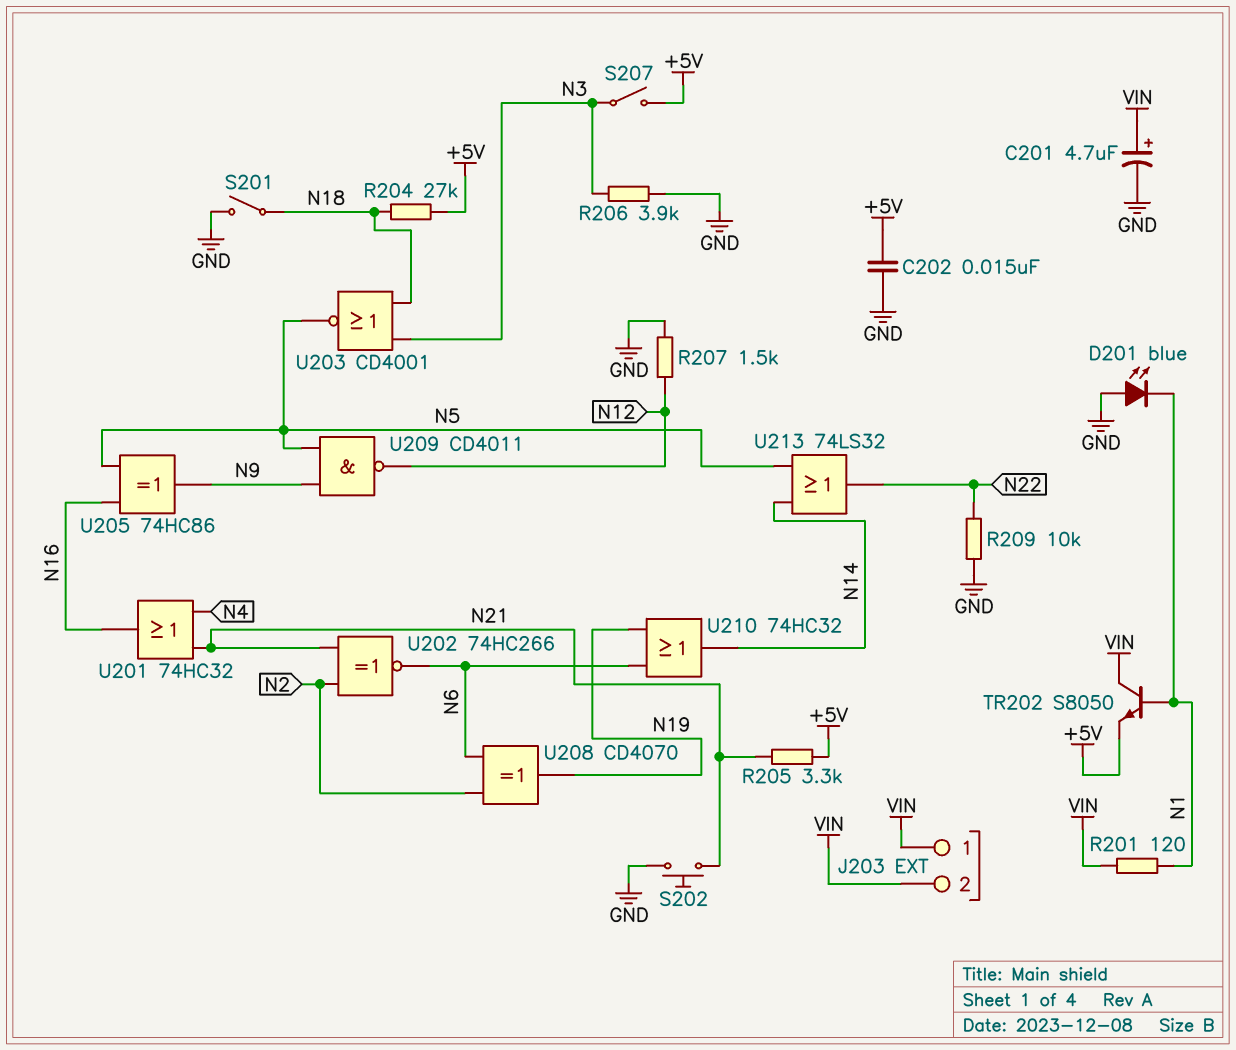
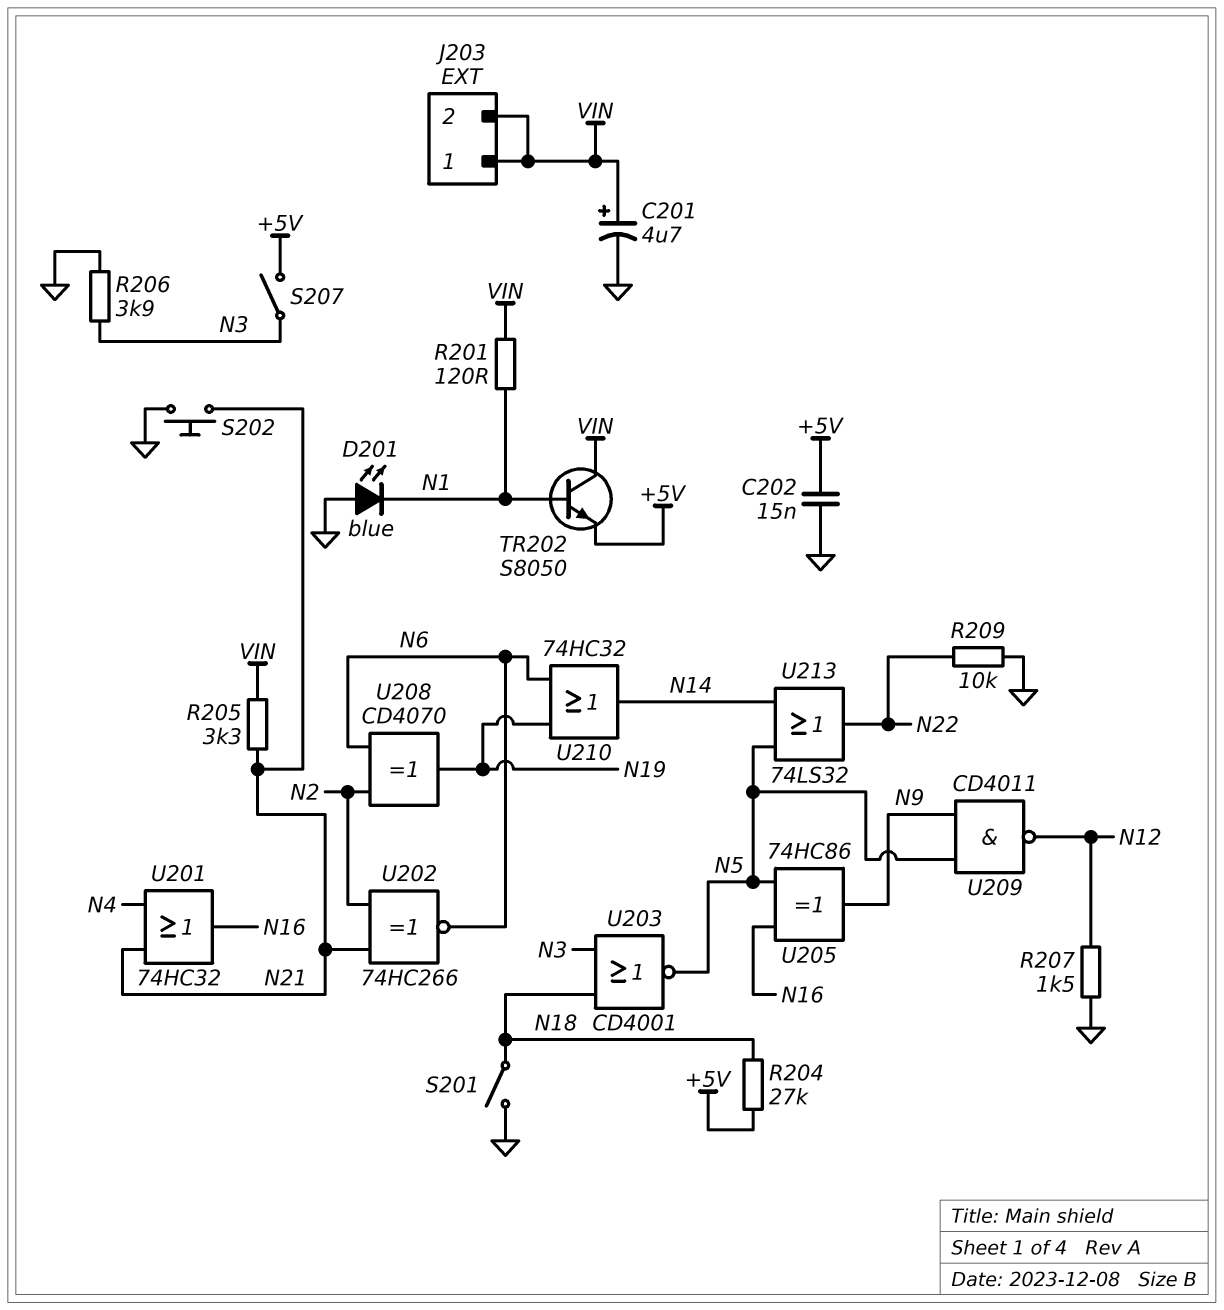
R205: 3.3k (+5V, N21) -> 3.3k (N21, VIN)

